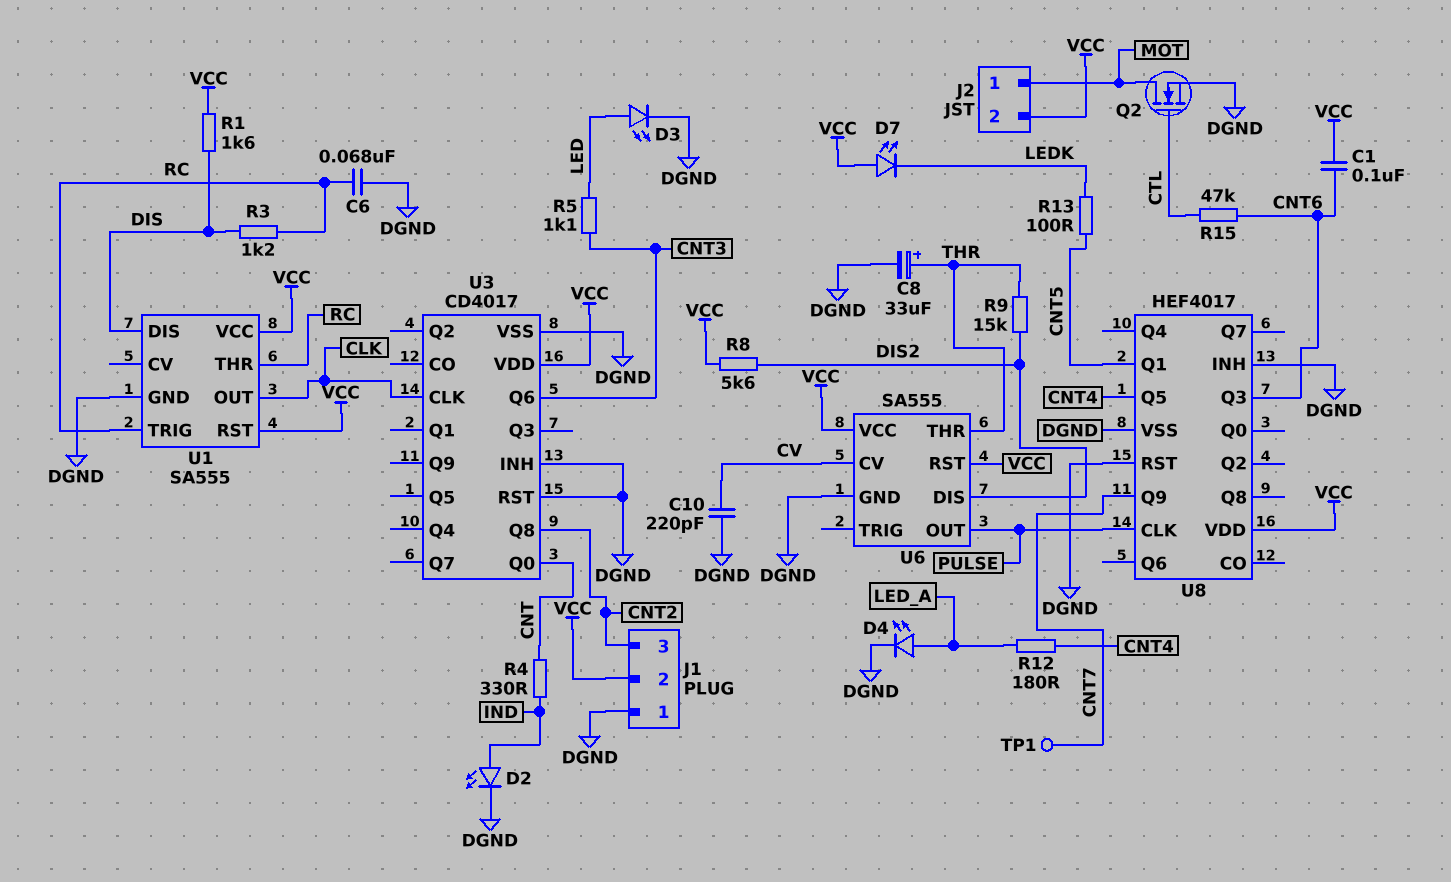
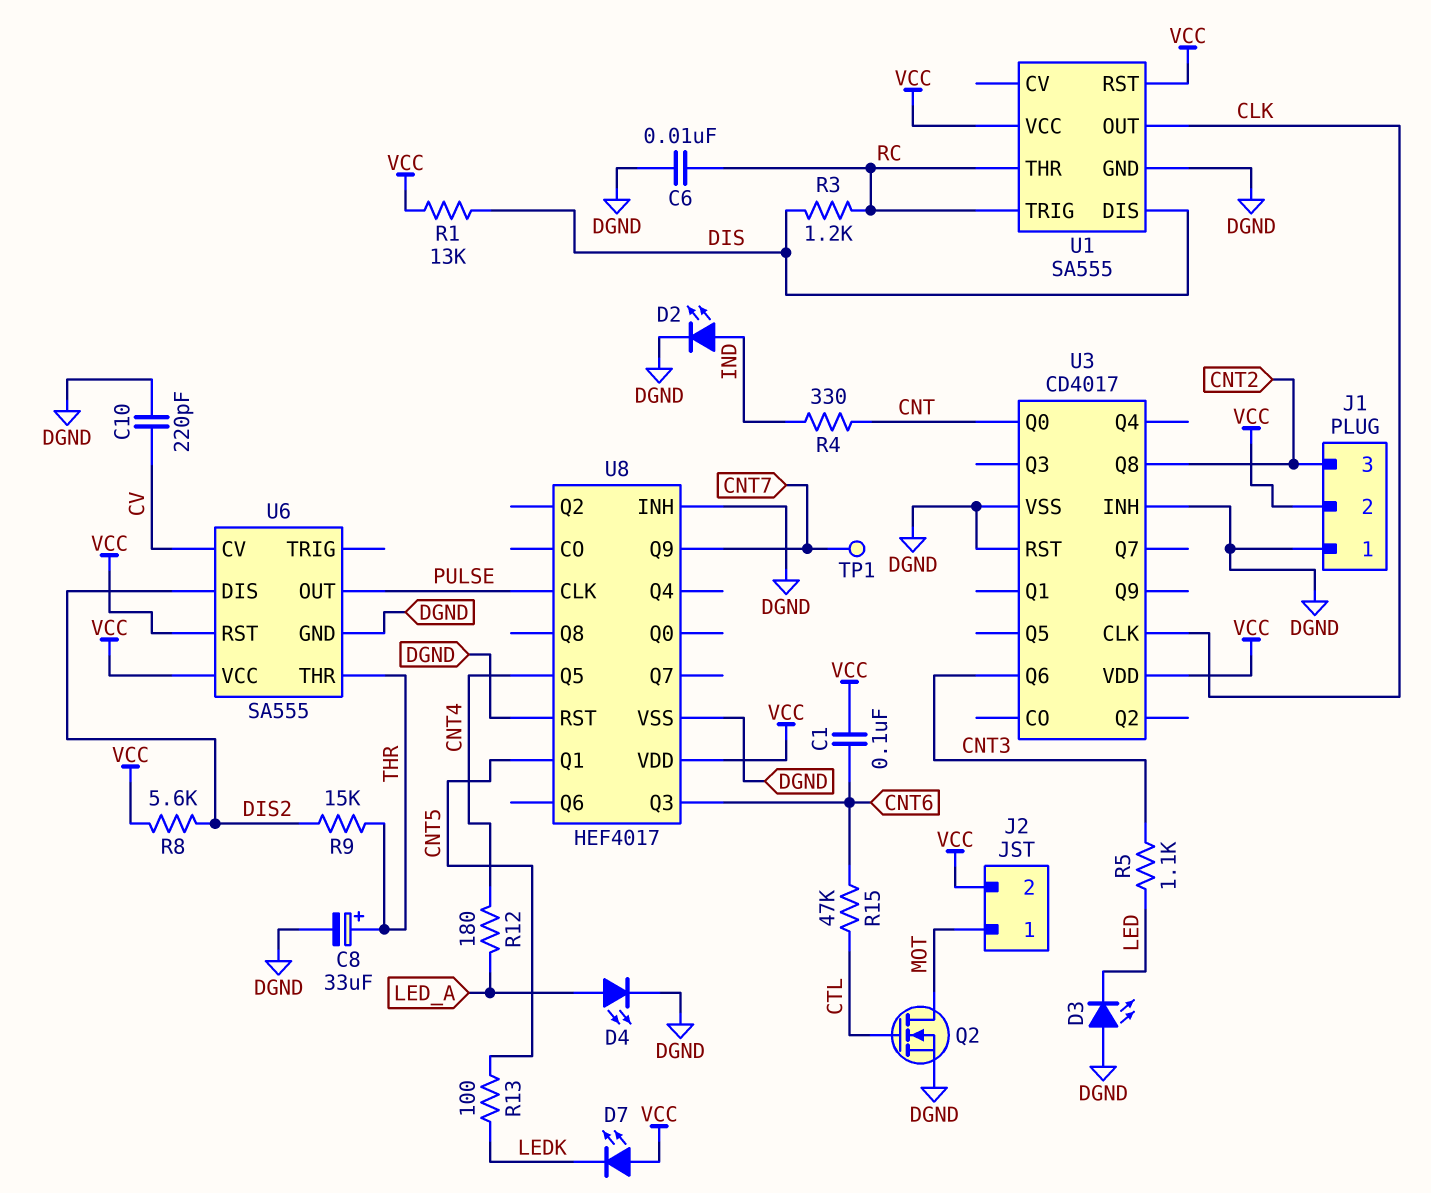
C6: 68nF (DGND, RC) -> 10nF (DGND, RC)
D3: LED (A LED, K DGND) -> LED (A DGND, K LED)
R1: 1.6k (DIS, VCC) -> 13k (DIS, VCC)

